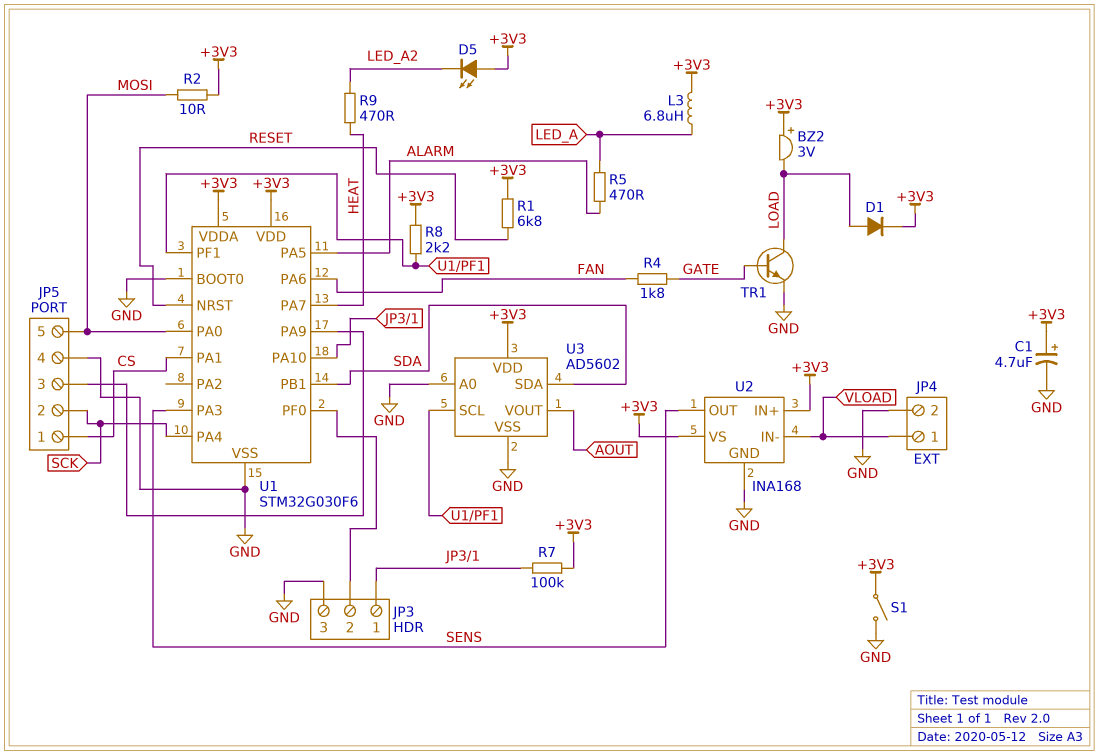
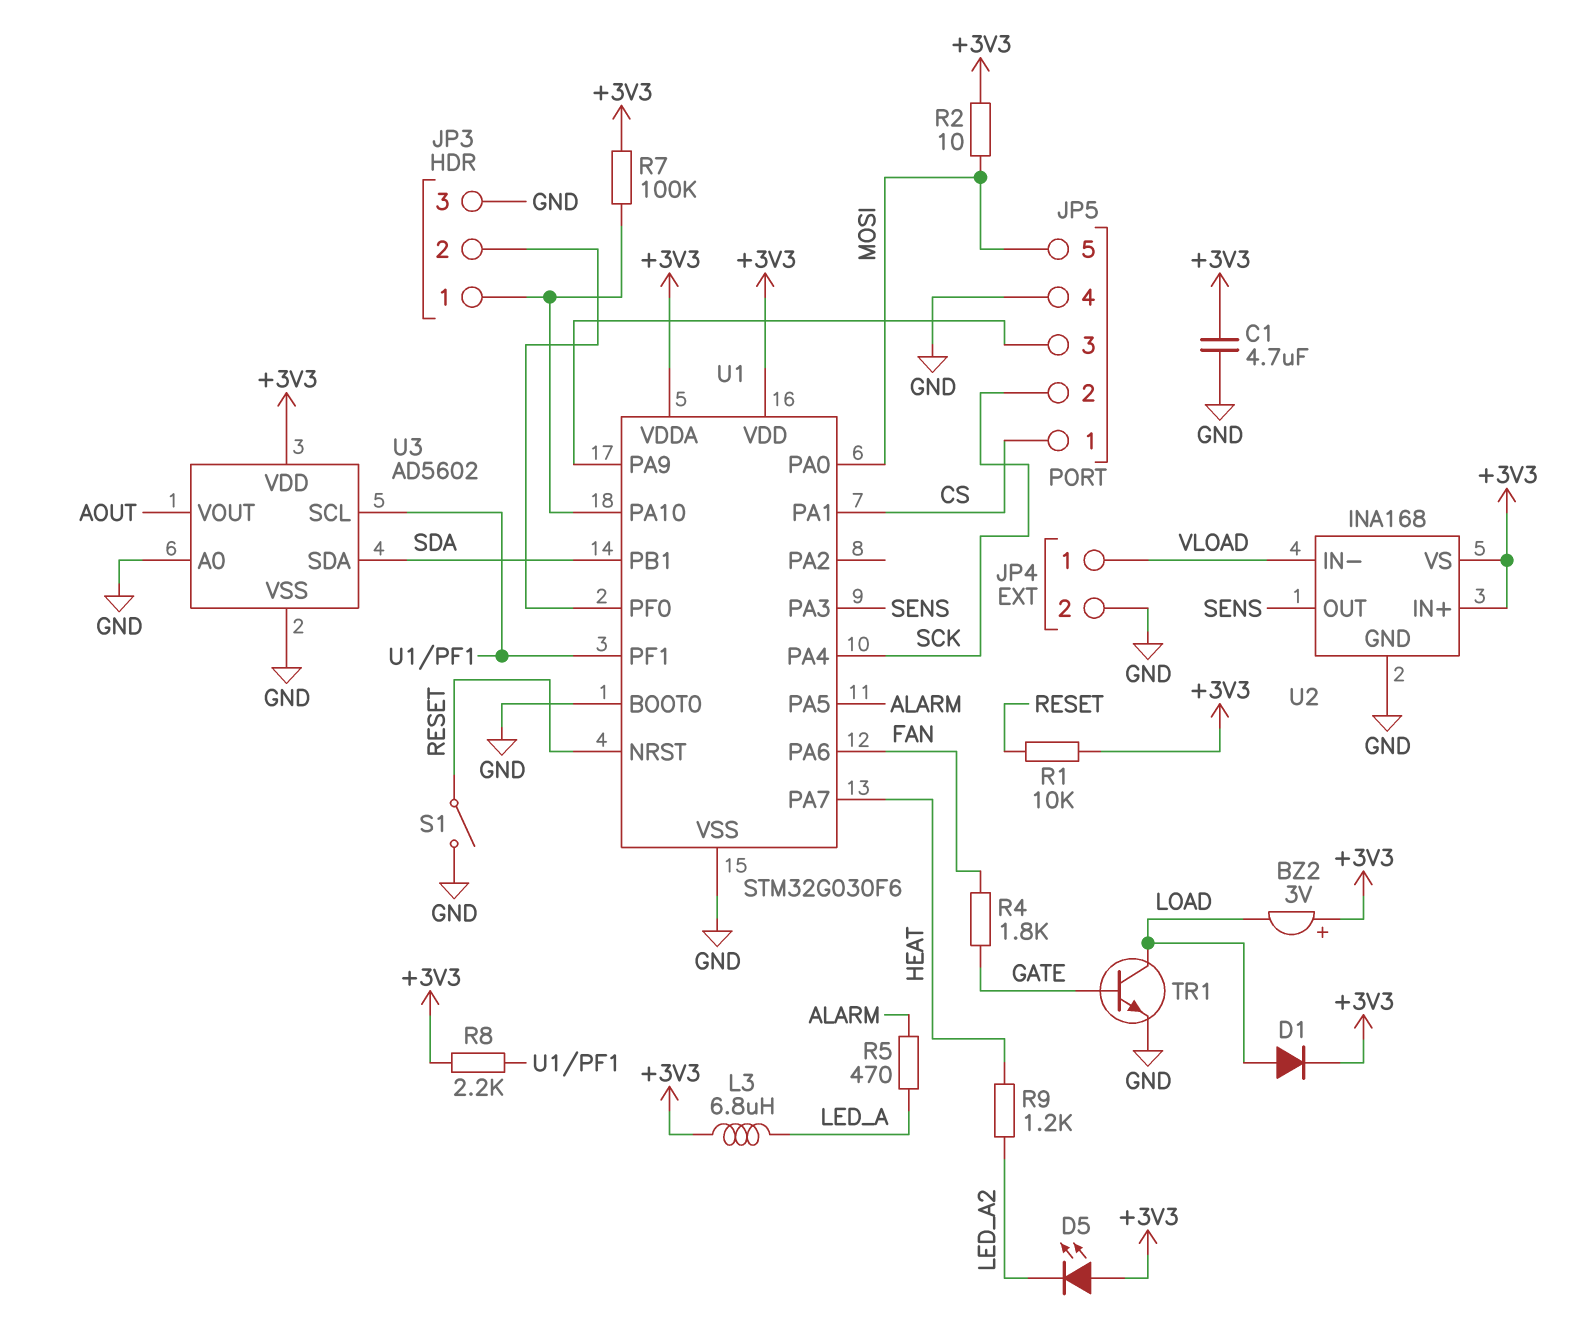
C1: 4.7uF (plus +3V3, minus GND) -> 4.7uF (+3V3, GND)
R1: 6.8k (+3V3, RESET) -> 10k (+3V3, RESET)
R9: 470 (HEAT, LED_A2) -> 1.2k (HEAT, LED_A2)
S1: switch (+3V3, GND) -> switch (GND, RESET)

